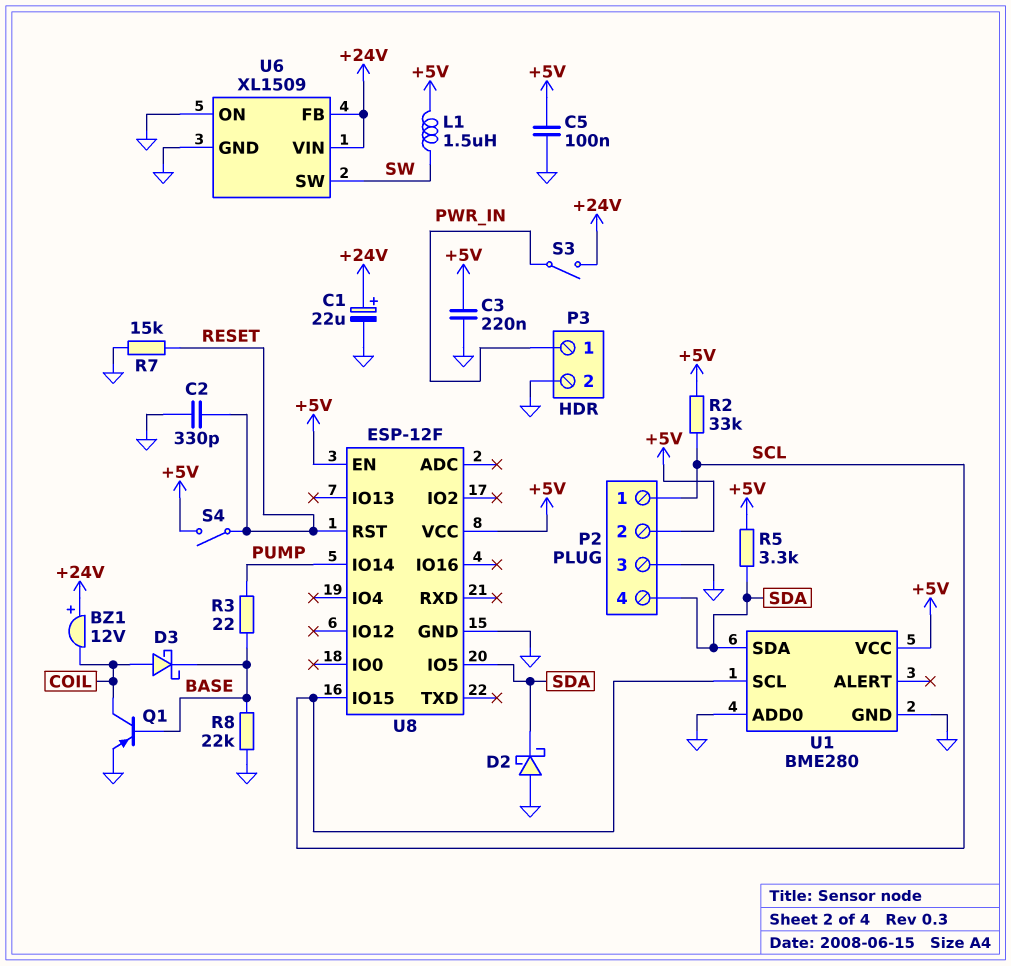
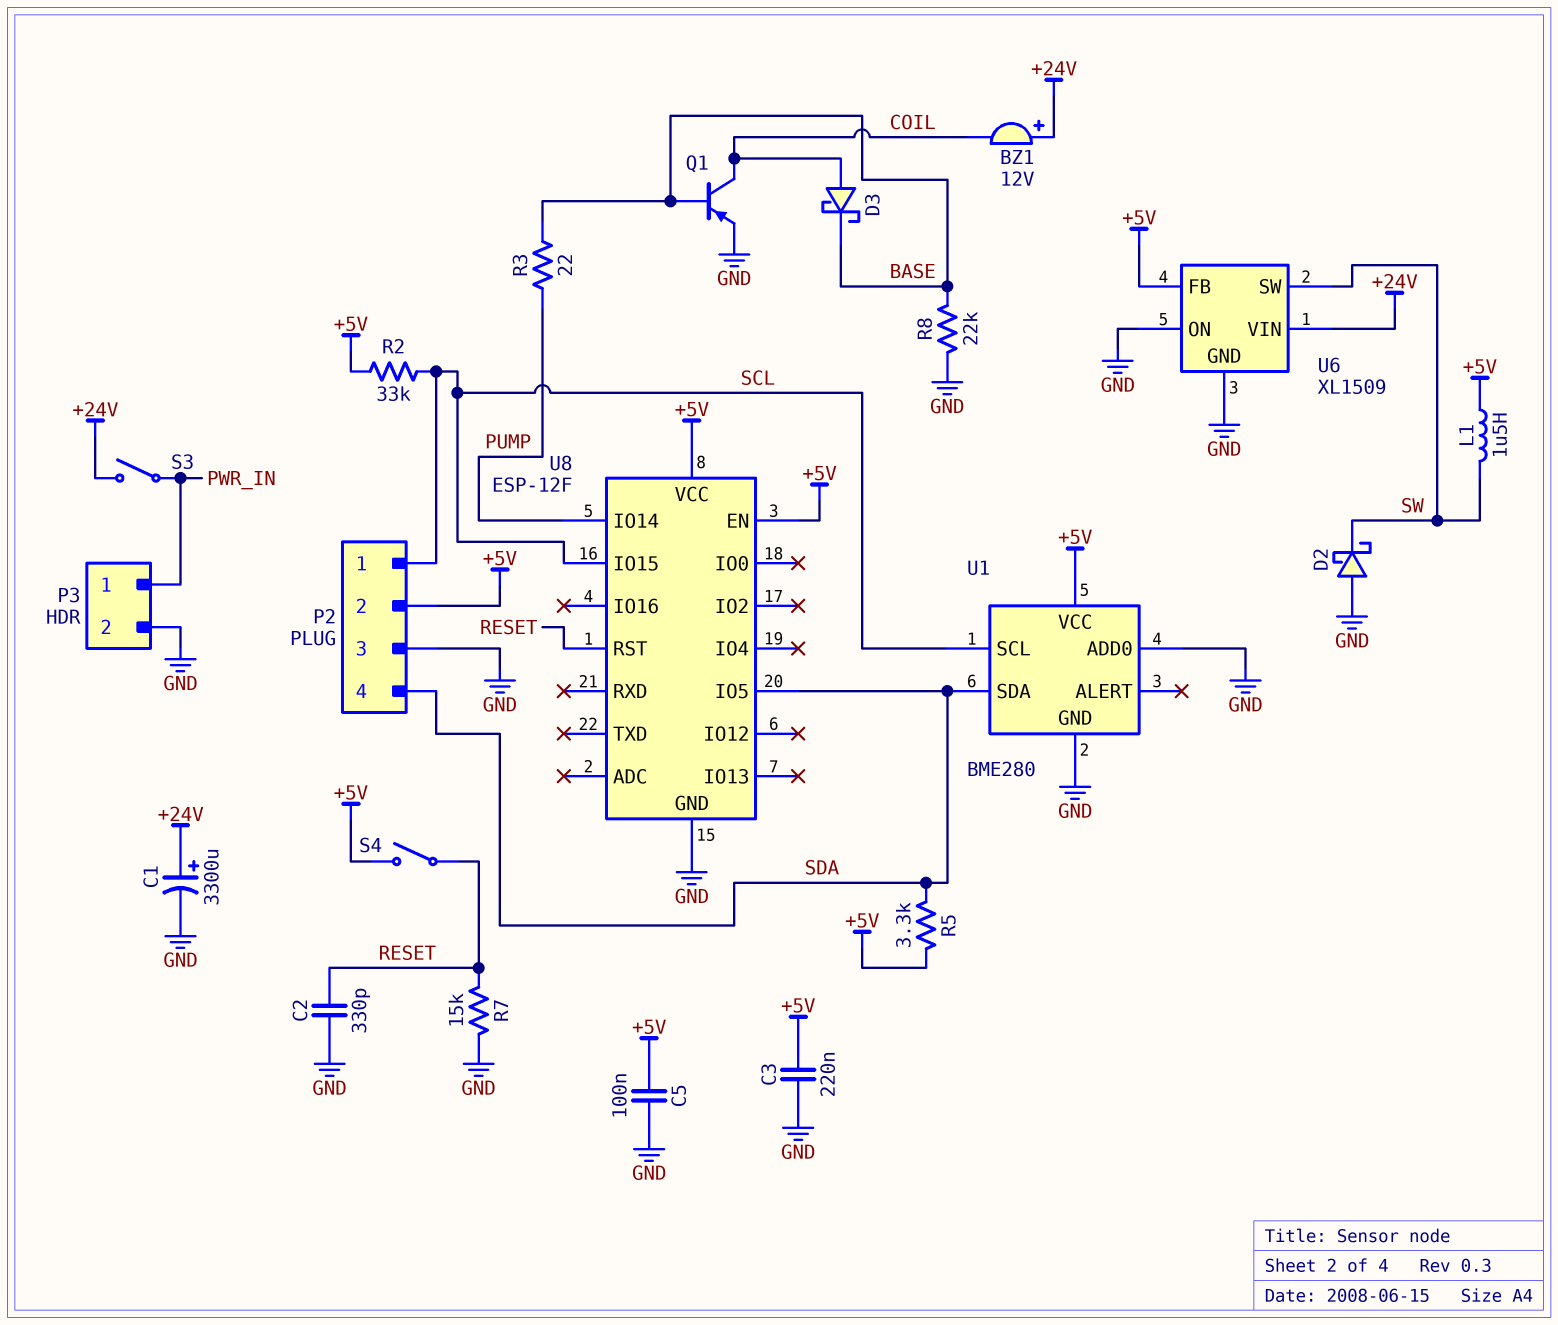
C1: 22uF (plus +24V, minus GND) -> 3300uF (plus +24V, minus GND)
D2: schottky (A GND, K SDA) -> schottky (A GND, K SW)
U6 pin FB: +24V -> +5V

